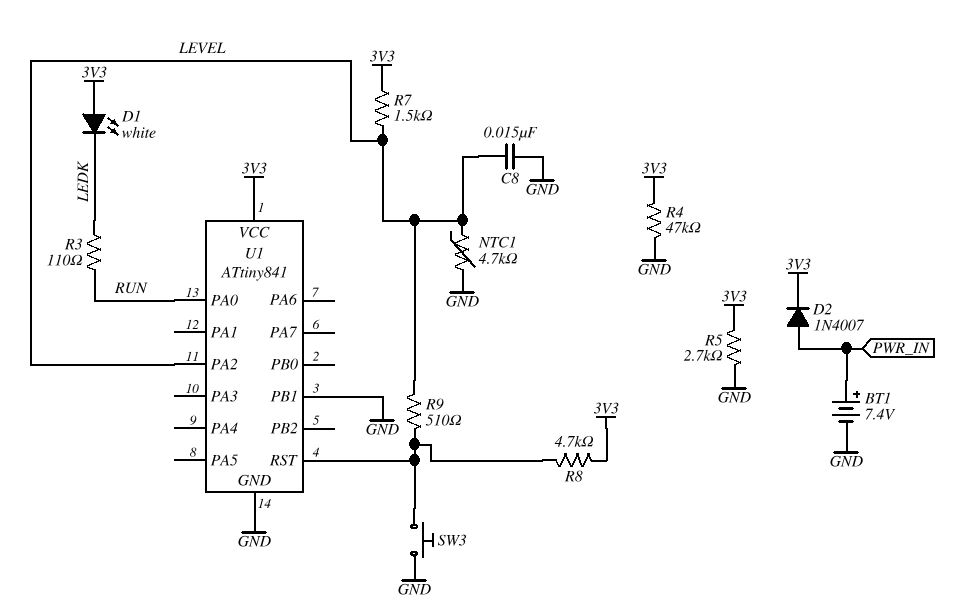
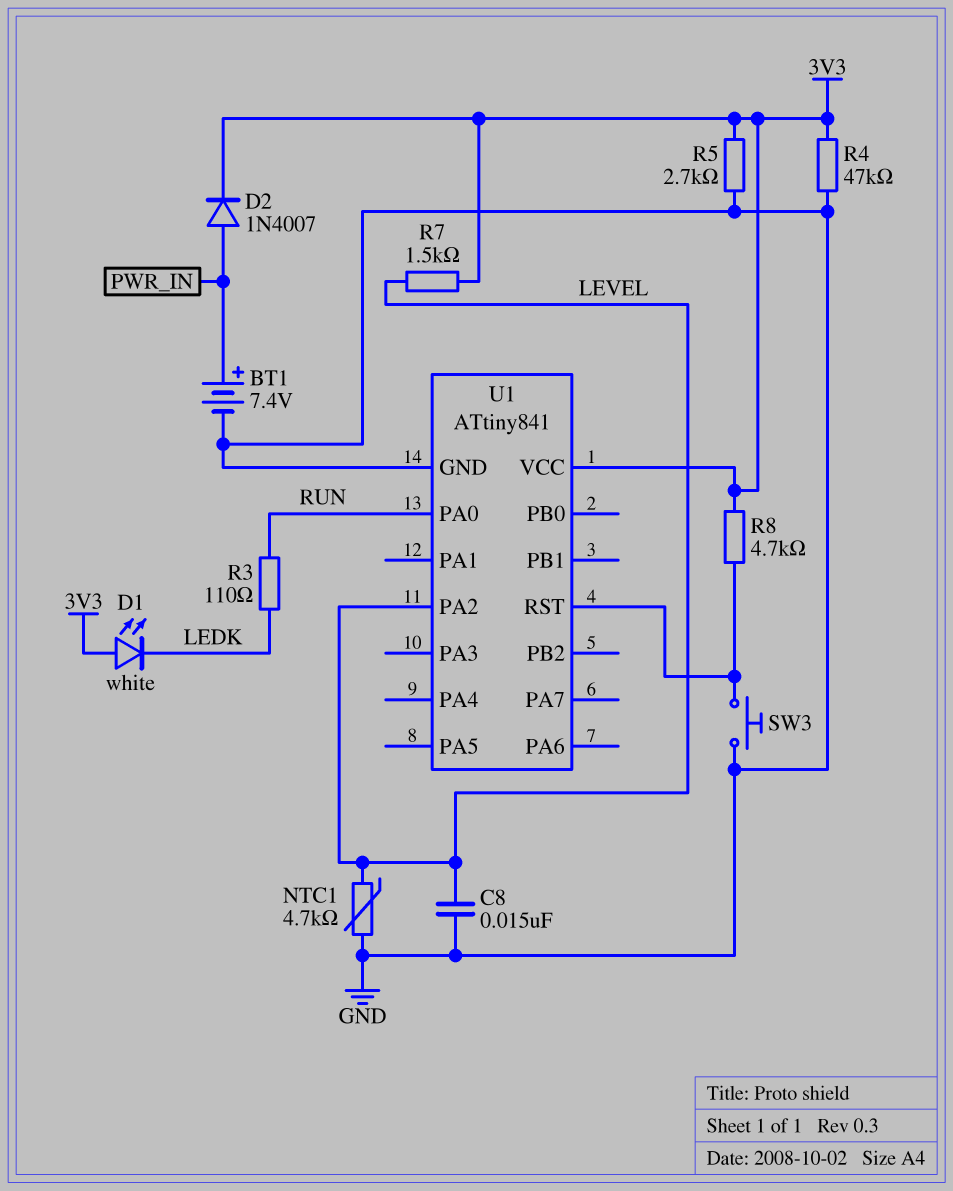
R9: 510 (LEVEL, U1/RST) -> none
U1 pin PB1: GND -> none

